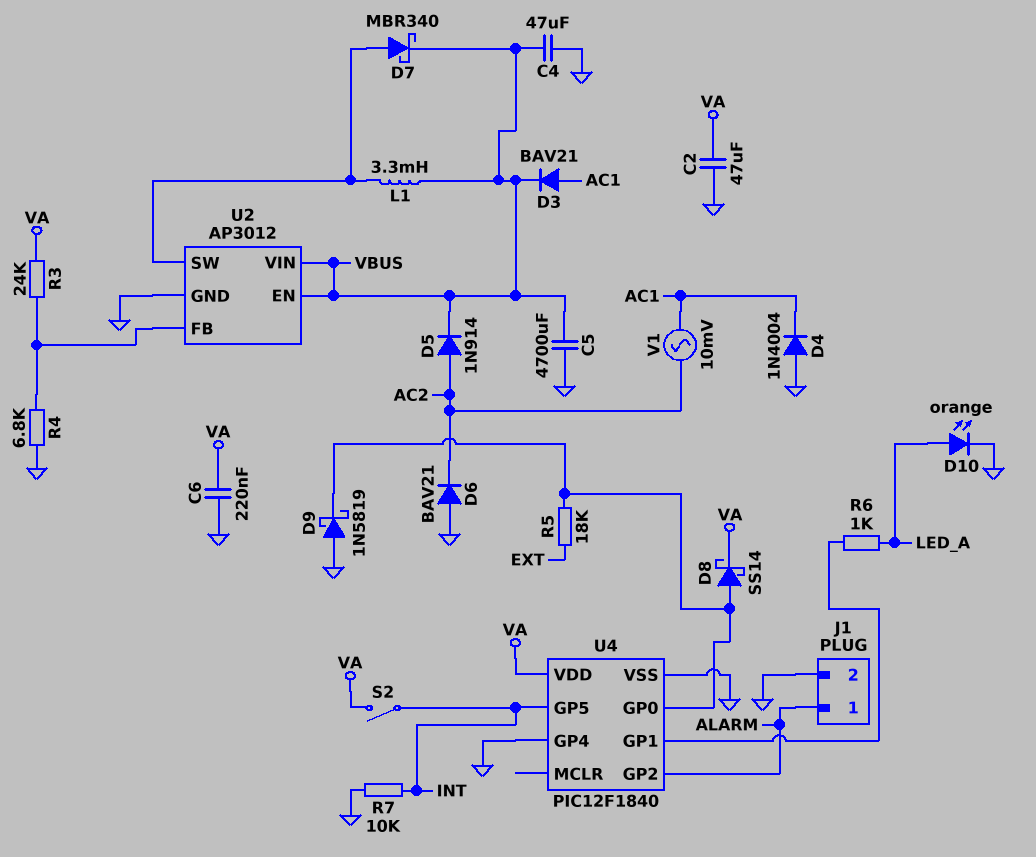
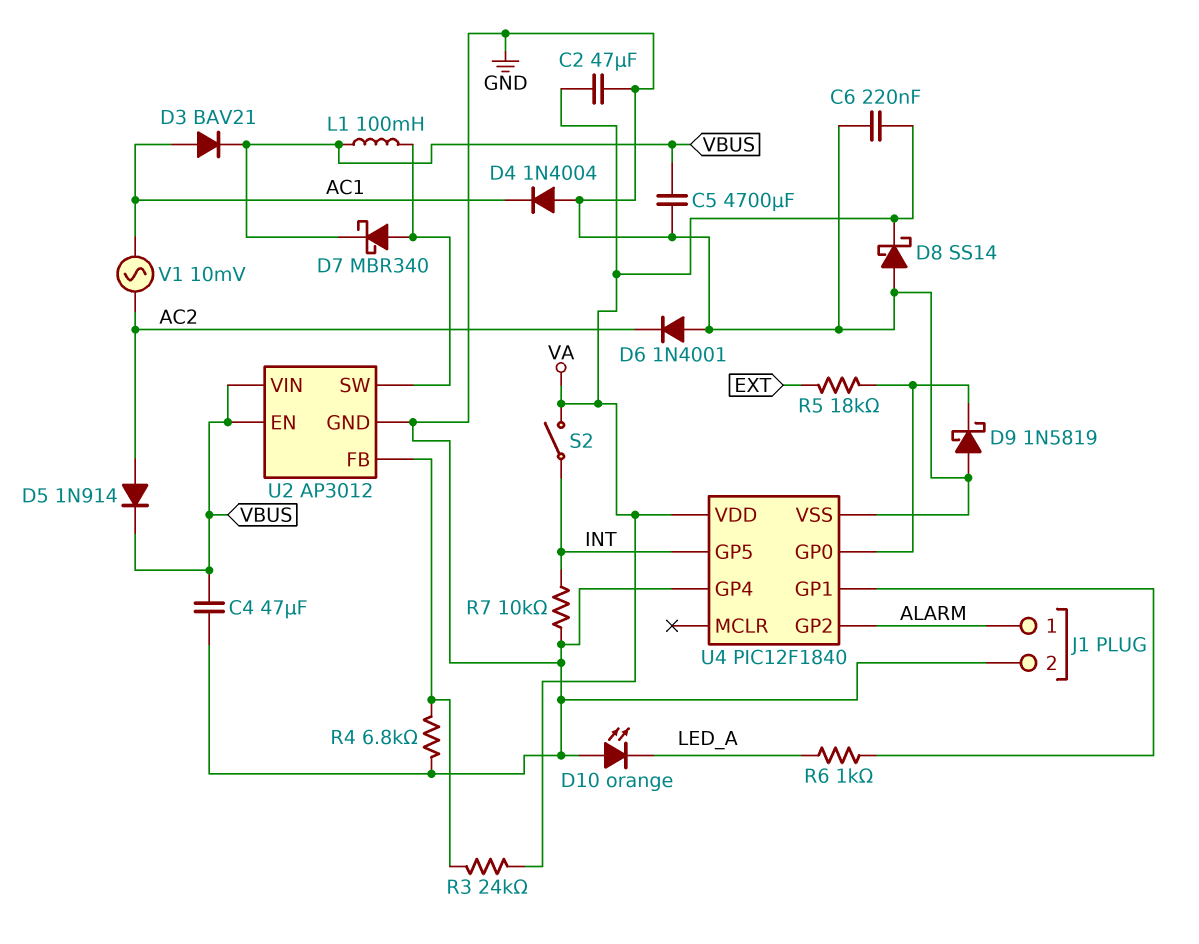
D6: diode BAV21 (A GND, K AC2) -> diode 1N4001 (A GND, K AC2)
D8: schottky SS14 (A U4/GP0, K VA) -> schottky SS14 (A GND, K VA)
D10: LED orange (A LED_A, K GND) -> LED orange (A GND, K LED_A)
L1: 3.3mH (U2/SW, VBUS) -> 100mH (U2/SW, VBUS)

